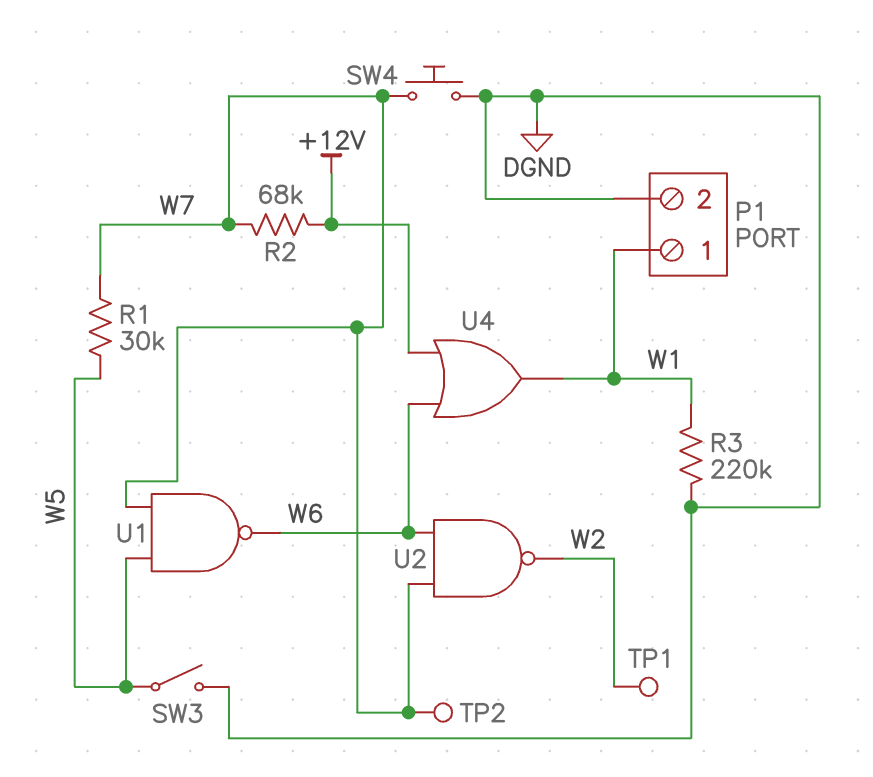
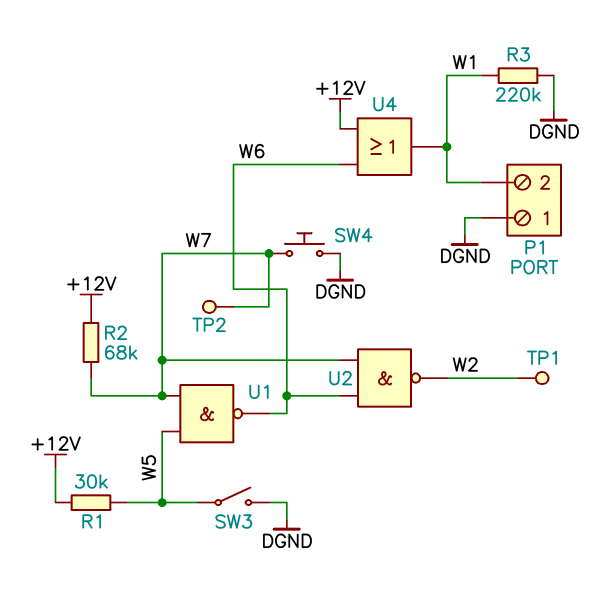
P1 pin 1: W1 -> DGND
P1 pin 2: DGND -> W1
R1: 30k (W5, W7) -> 30k (+12V, W5)

